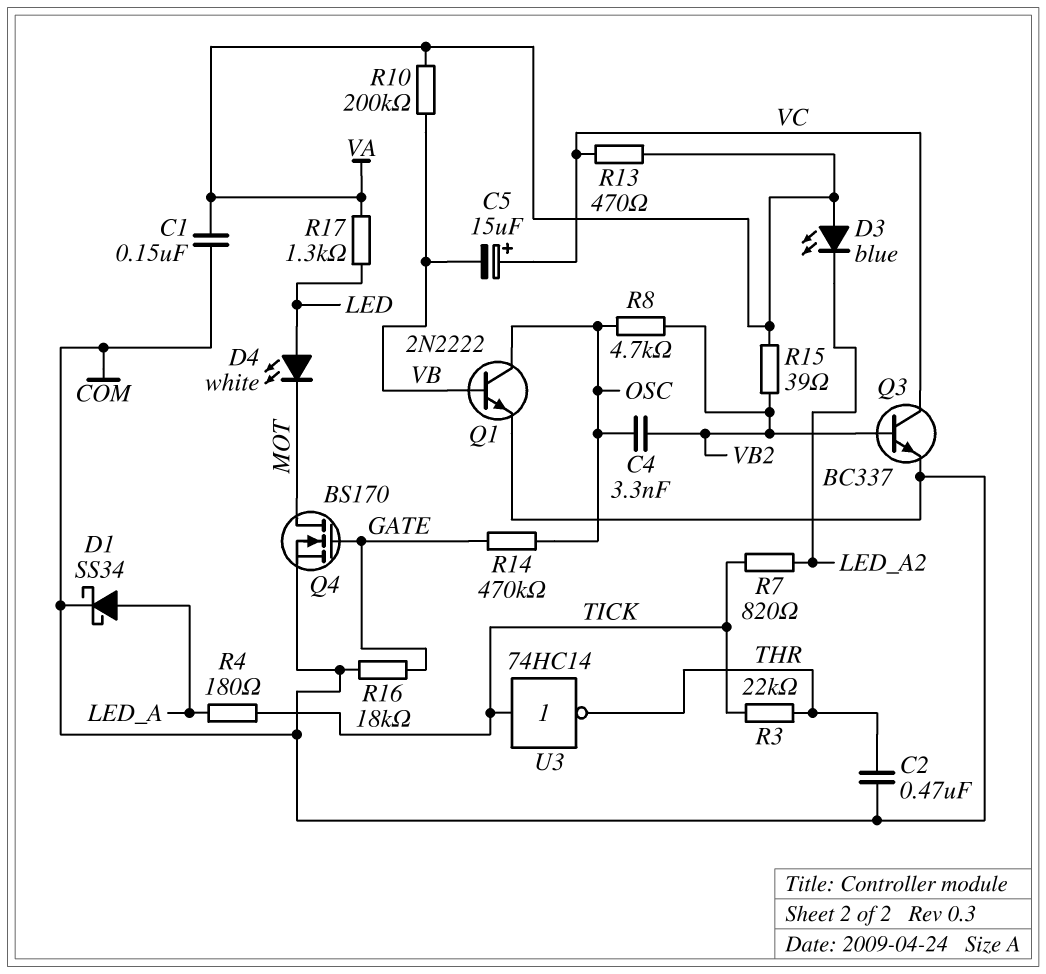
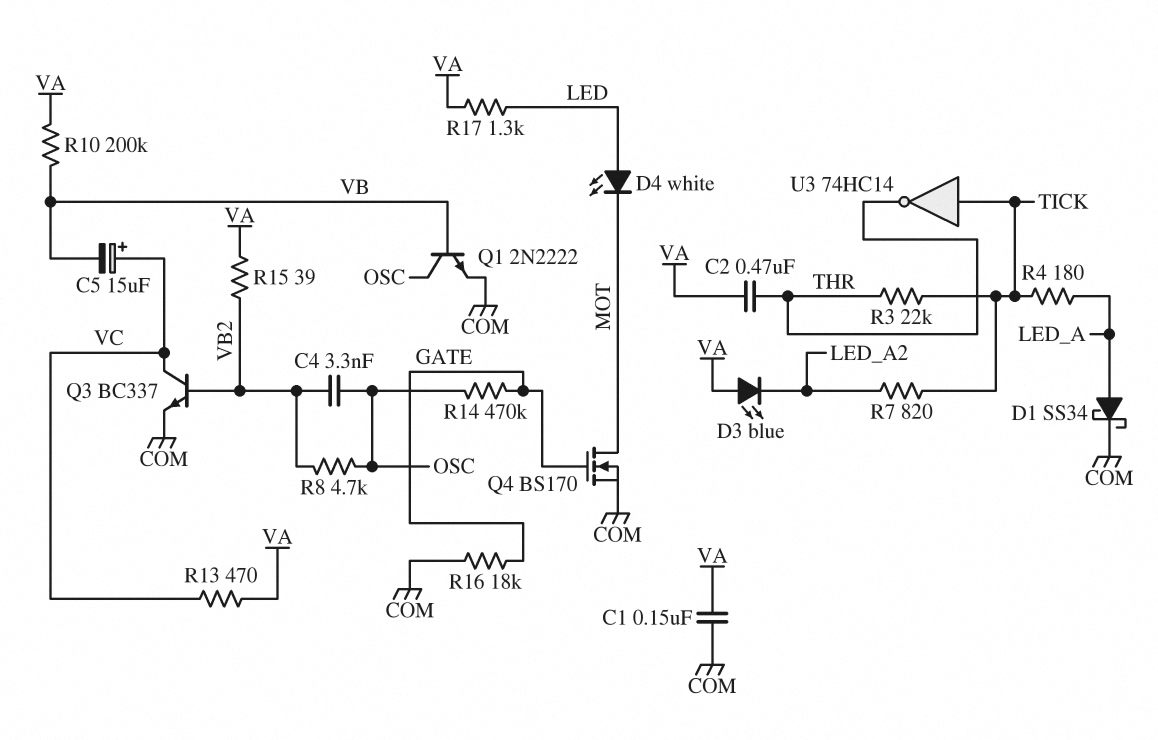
C2: 470nF (COM, THR) -> 470nF (THR, VA)

